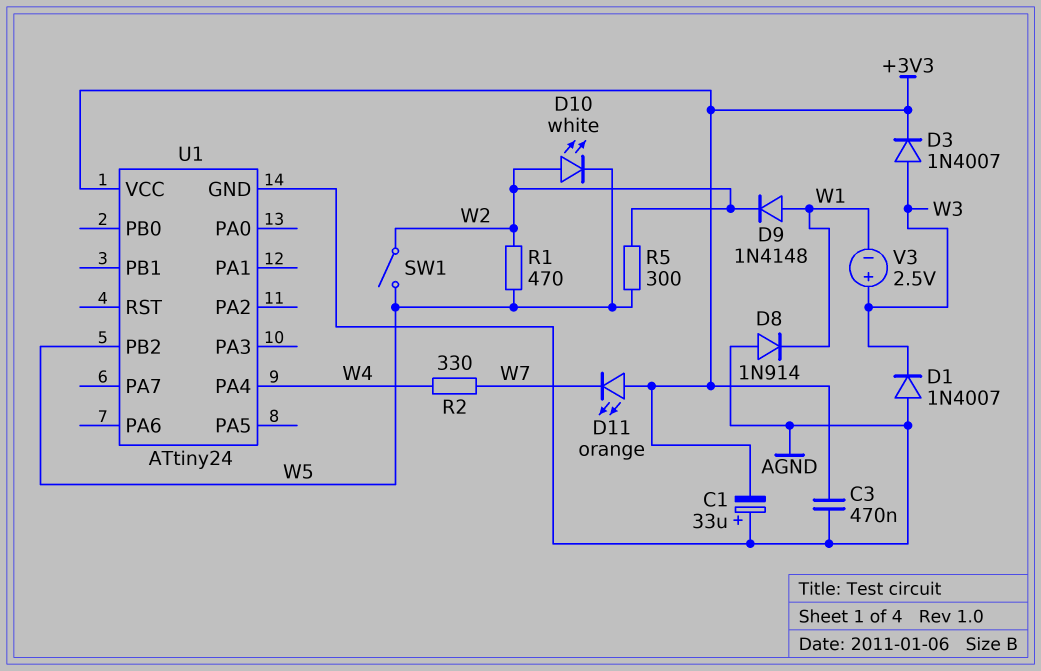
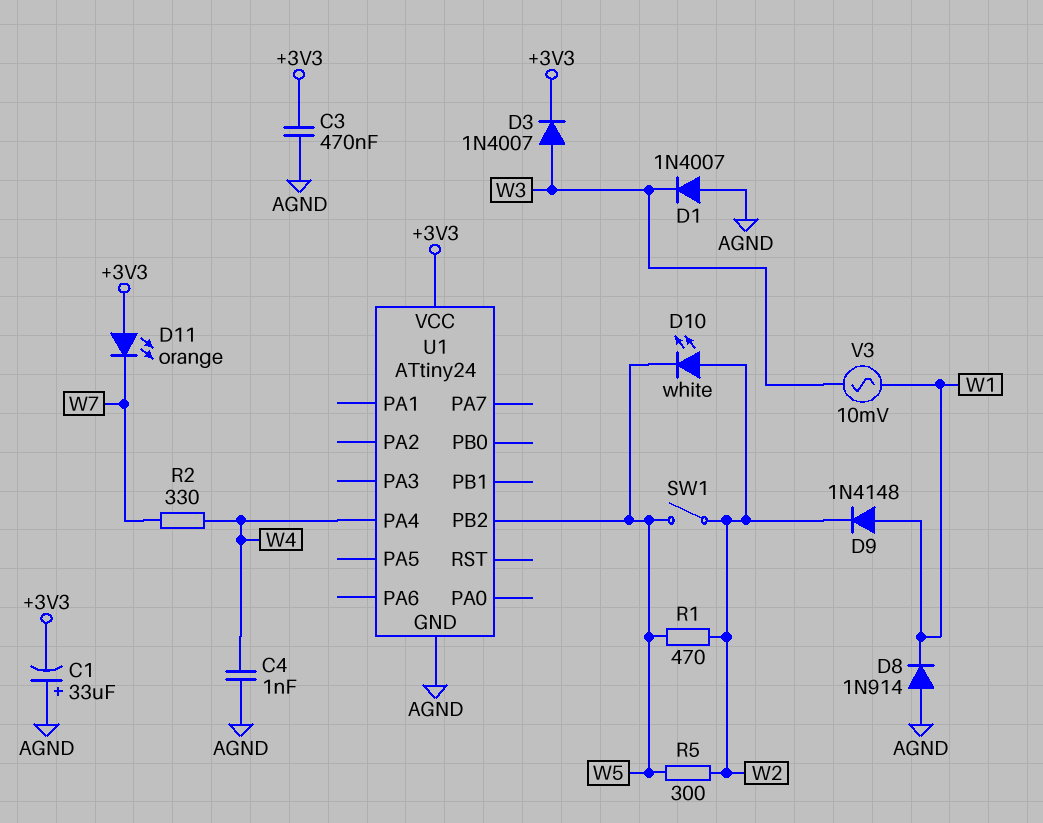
C4: none -> 1nF (AGND, W4)
V3: 2.5V (plus W3, minus W1) -> AC 10mV (W1, W3)

